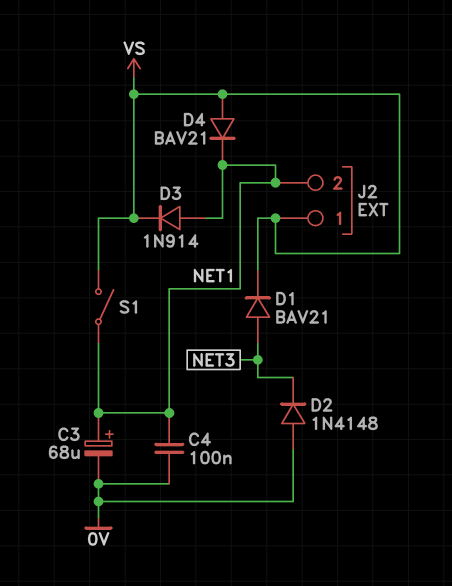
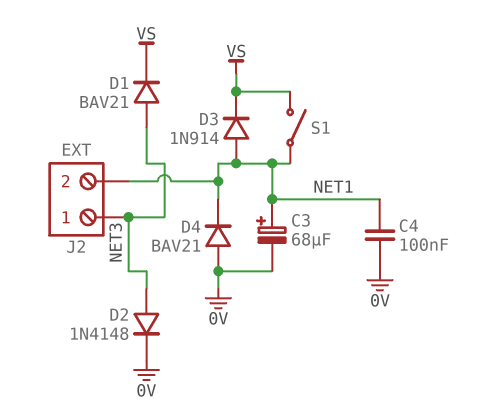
D2: diode 1N4148 (A 0V, K NET3) -> diode 1N4148 (A NET3, K 0V)
D4: diode BAV21 (A VS, K NET1) -> diode BAV21 (A 0V, K NET1)
J2 pin 1: VS -> NET3

